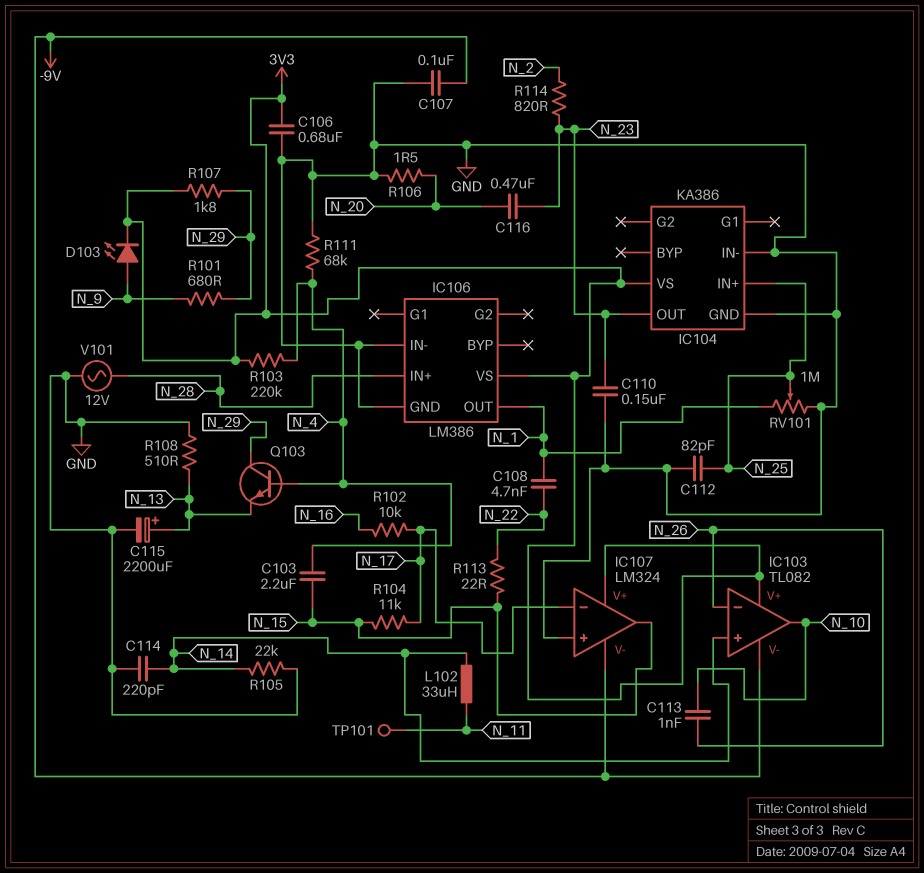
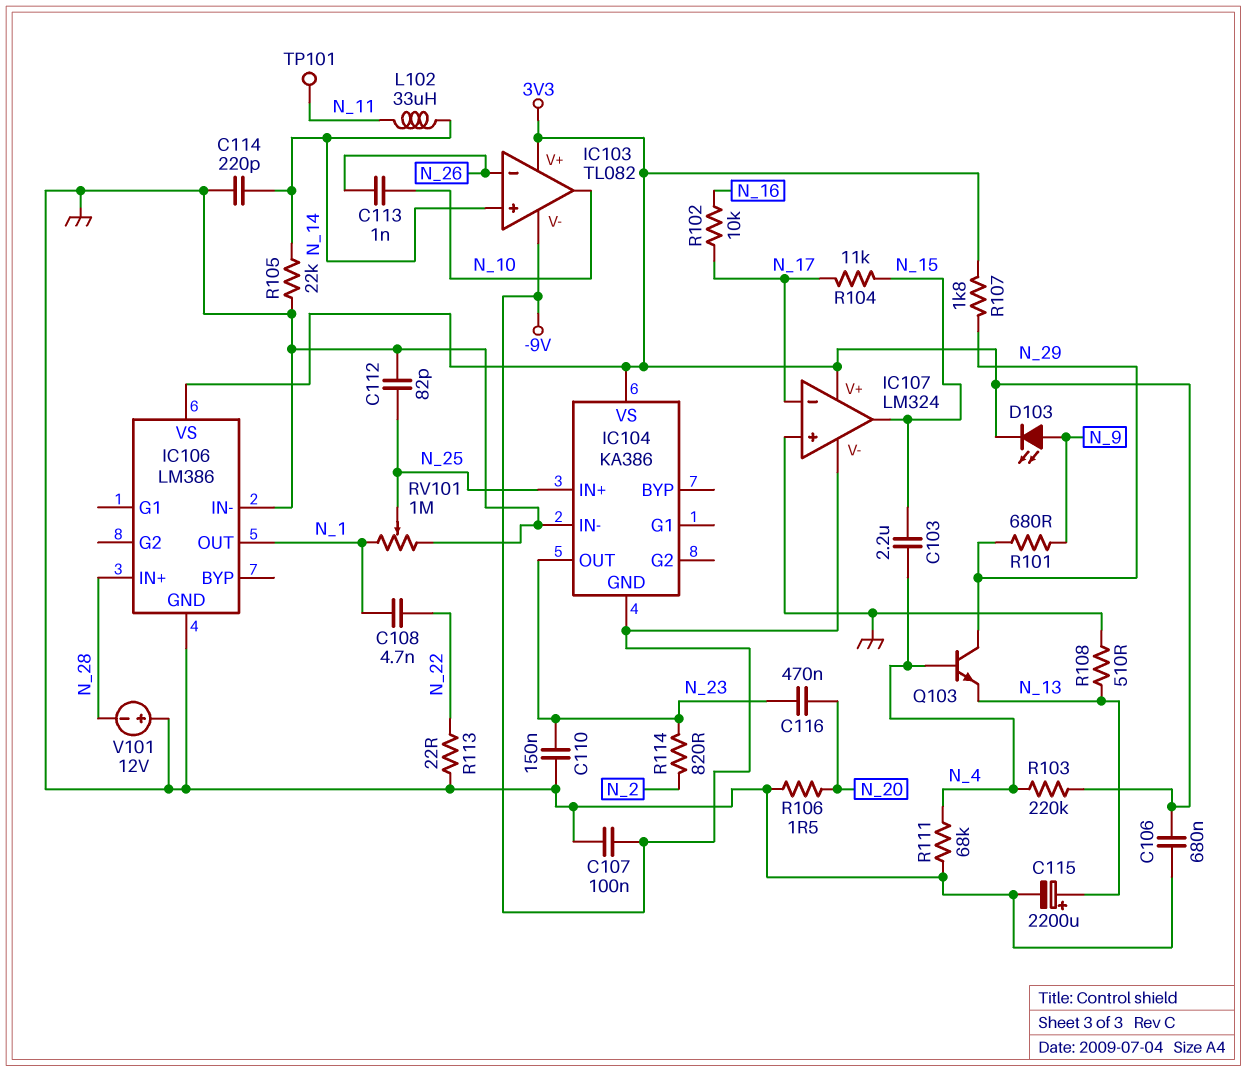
IC104 pin GND: GND -> -9V
R113: 22 (N_15, N_22) -> 22 (GND, N_22)
V101: AC 12V (GND, N_28) -> 12V (plus GND, minus N_28)

